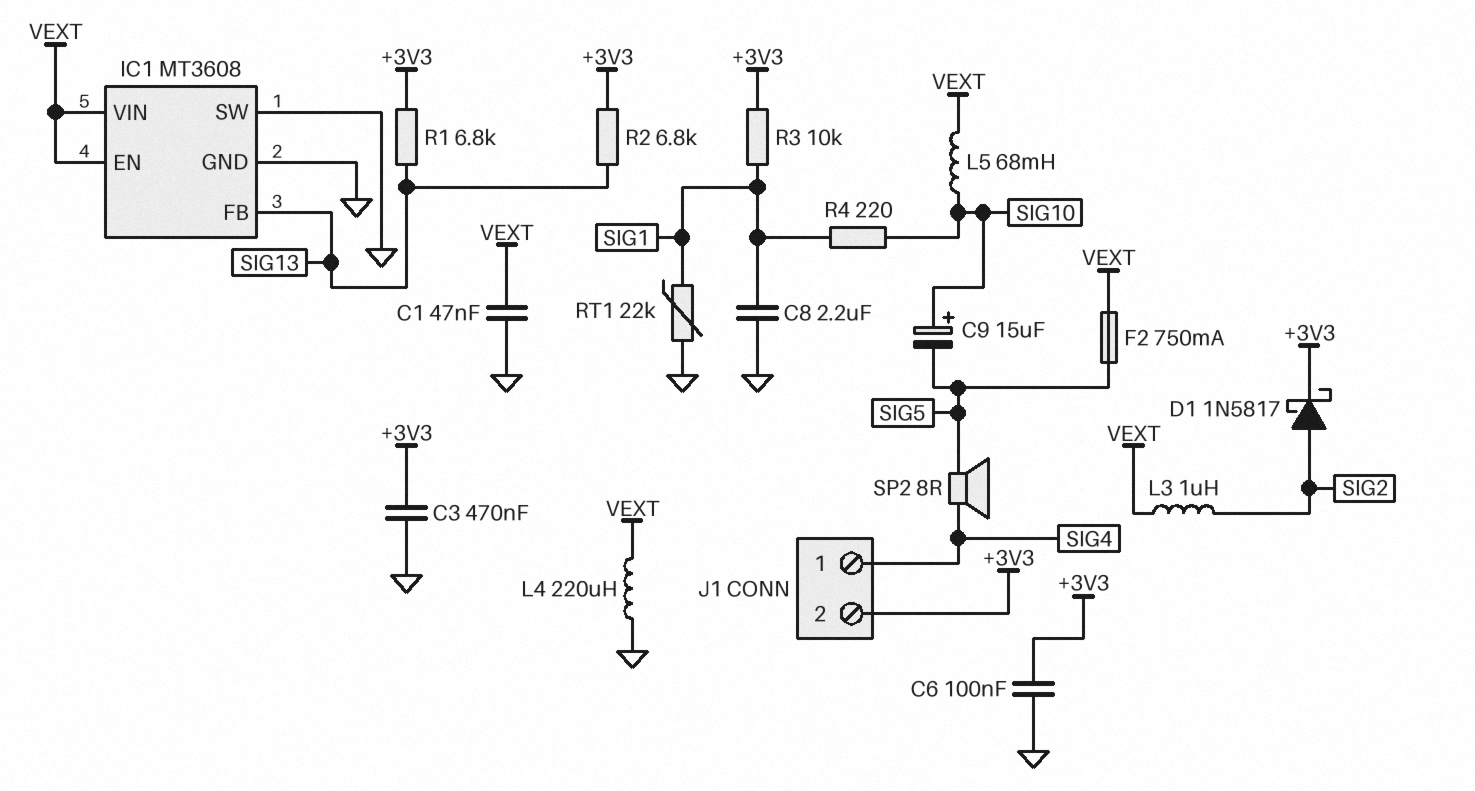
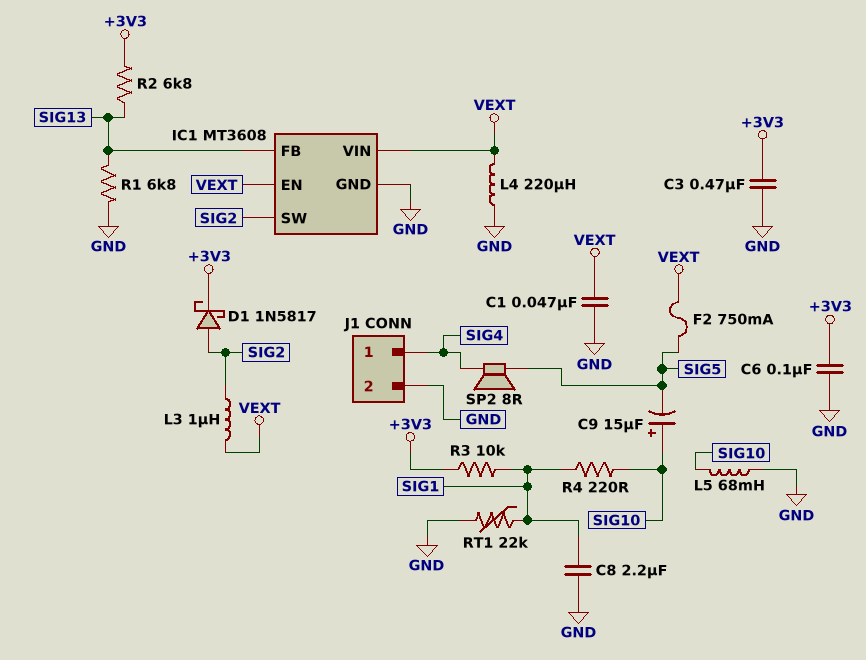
IC1 pin SW: GND -> SIG2
J1 pin 2: +3V3 -> GND
L5: 68mH (SIG10, VEXT) -> 68mH (GND, SIG10)
R1: 6.8k (+3V3, SIG13) -> 6.8k (GND, SIG13)

